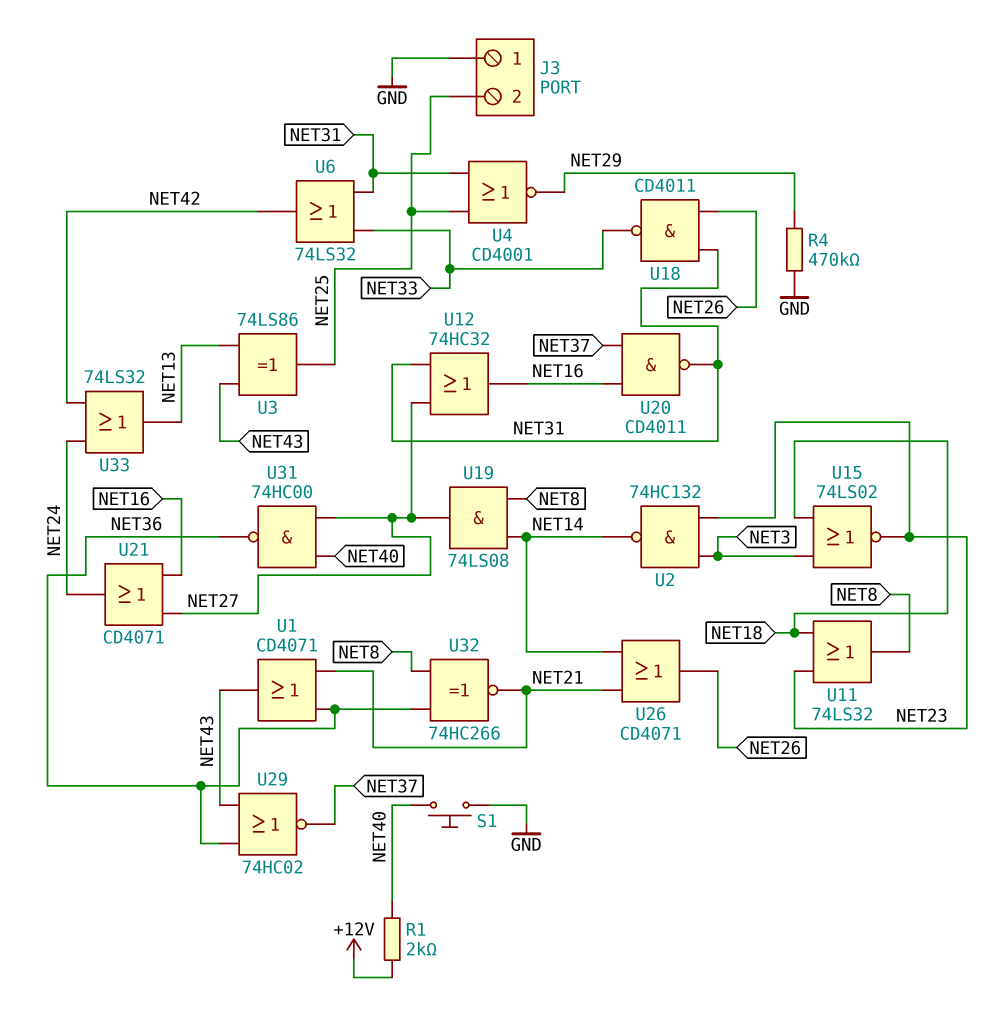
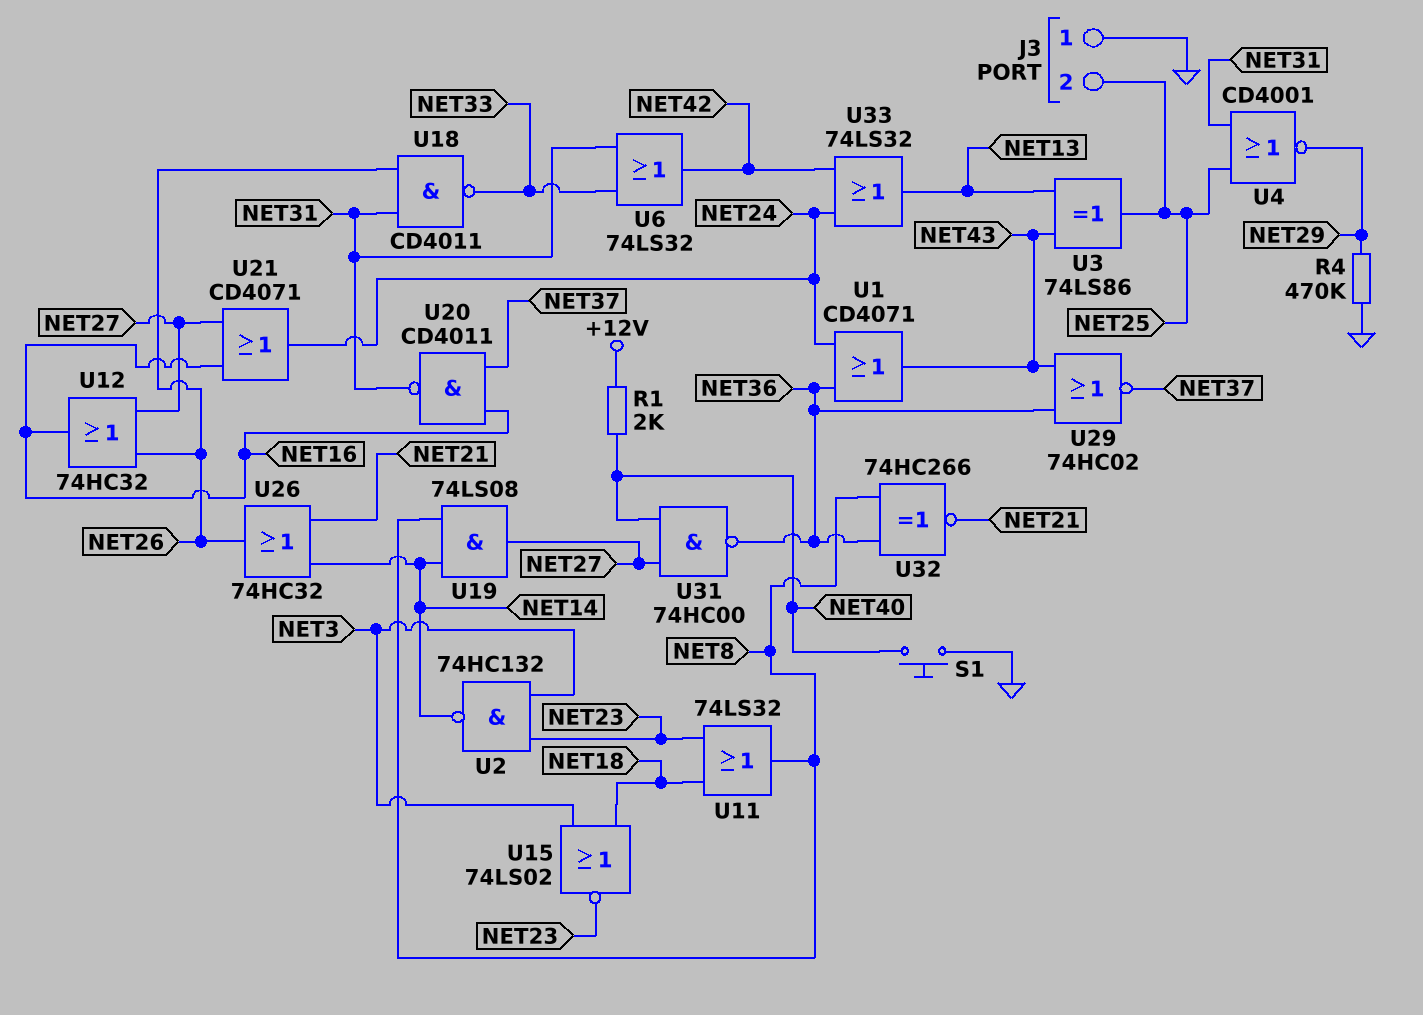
U1: OR CD4071 (in NET21, in NET36, out NET43) -> OR CD4071 (in NET24, in NET36, out NET43)
U12: OR 74HC32 (in NET27, in NET31, out NET16) -> OR 74HC32 (in NET26, in NET27, out NET16)
U26: OR CD4071 (in NET14, in NET21, out NET26) -> OR 74HC32 (in NET14, in NET21, out NET26)

